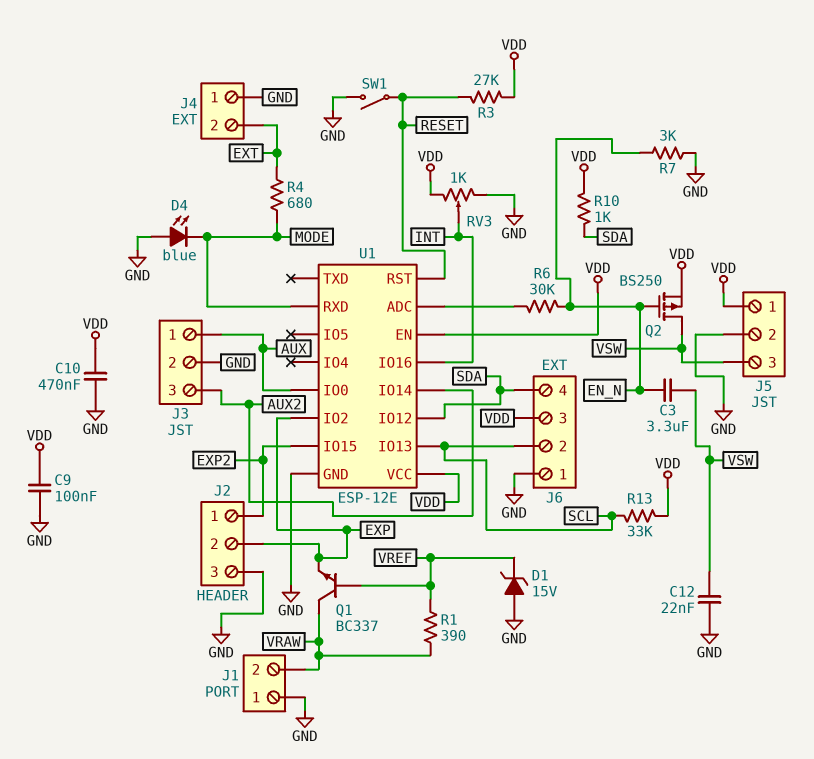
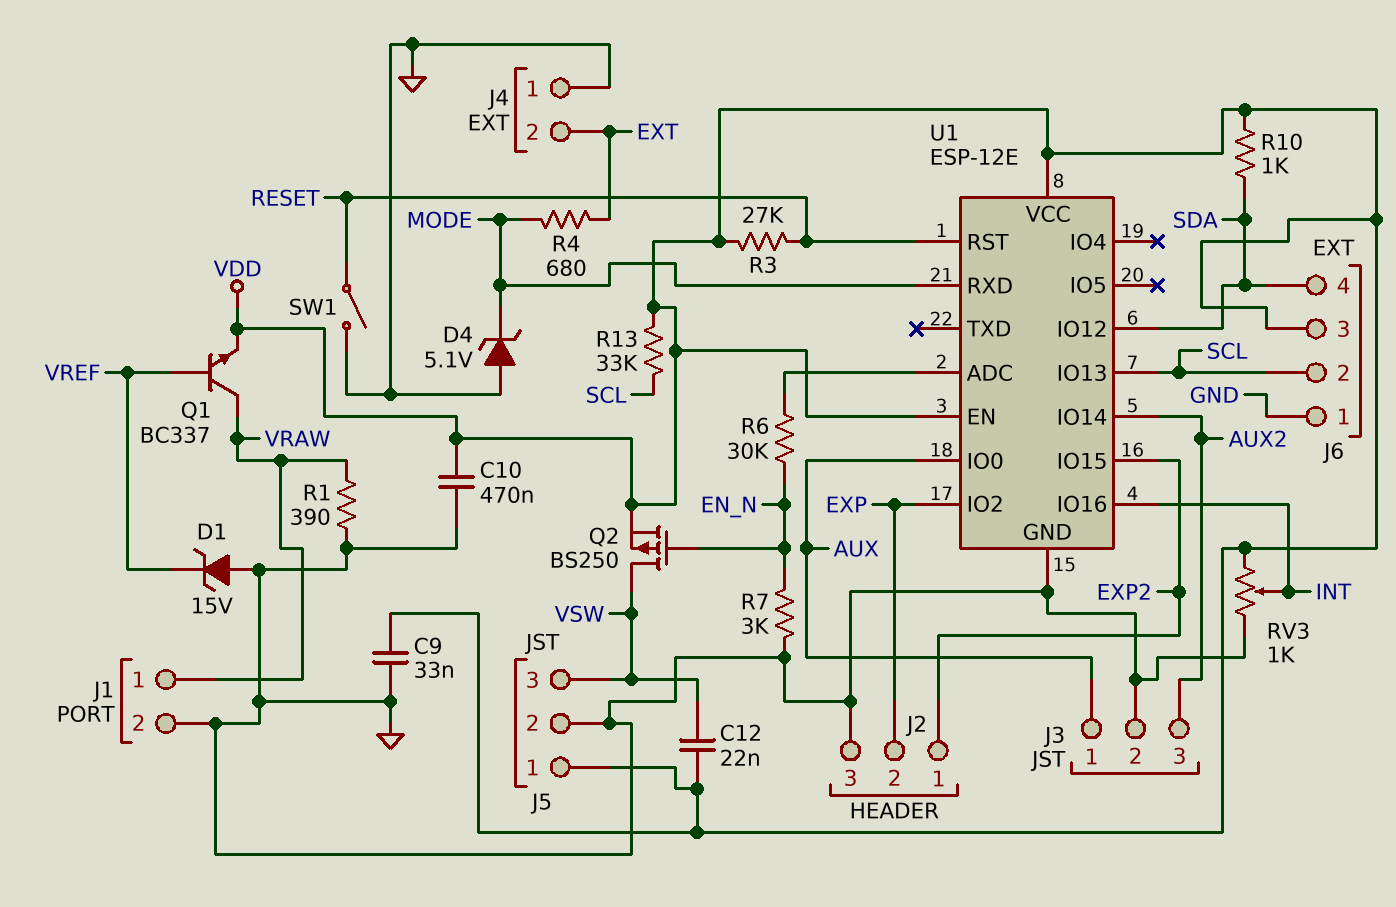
C3: 3.3uF (EN_N, VSW) -> none
C9: 100nF (GND, VDD) -> 33nF (GND, VDD)
C12: 22nF (GND, VSW) -> 22nF (VDD, VSW)
D4: LED blue (A GND, K MODE) -> zener 5.1V (A GND, K MODE)
J1 pin 1: GND -> VRAW
J1 pin 2: VRAW -> GND
Q1: NPN BC337 (B VREF, C VRAW, E EXP) -> NPN BC337 (B VREF, C VRAW, E VDD)
R1: 390 (VRAW, VREF) -> 390 (GND, VRAW)

